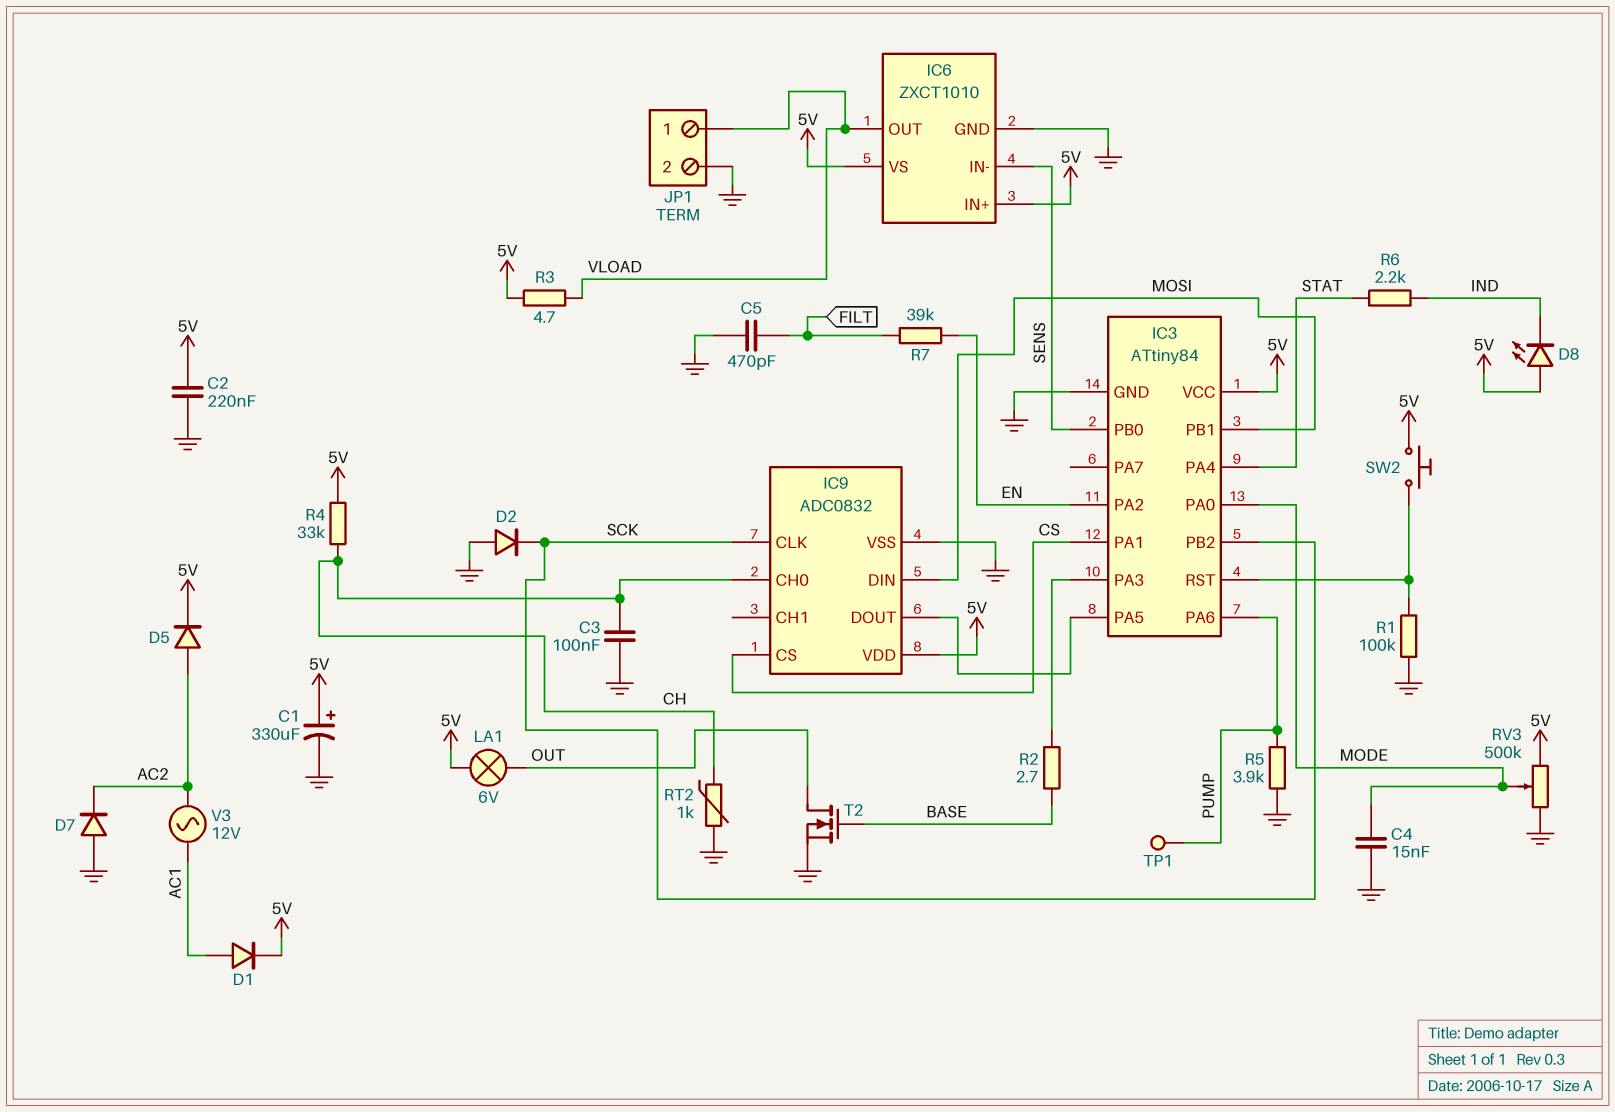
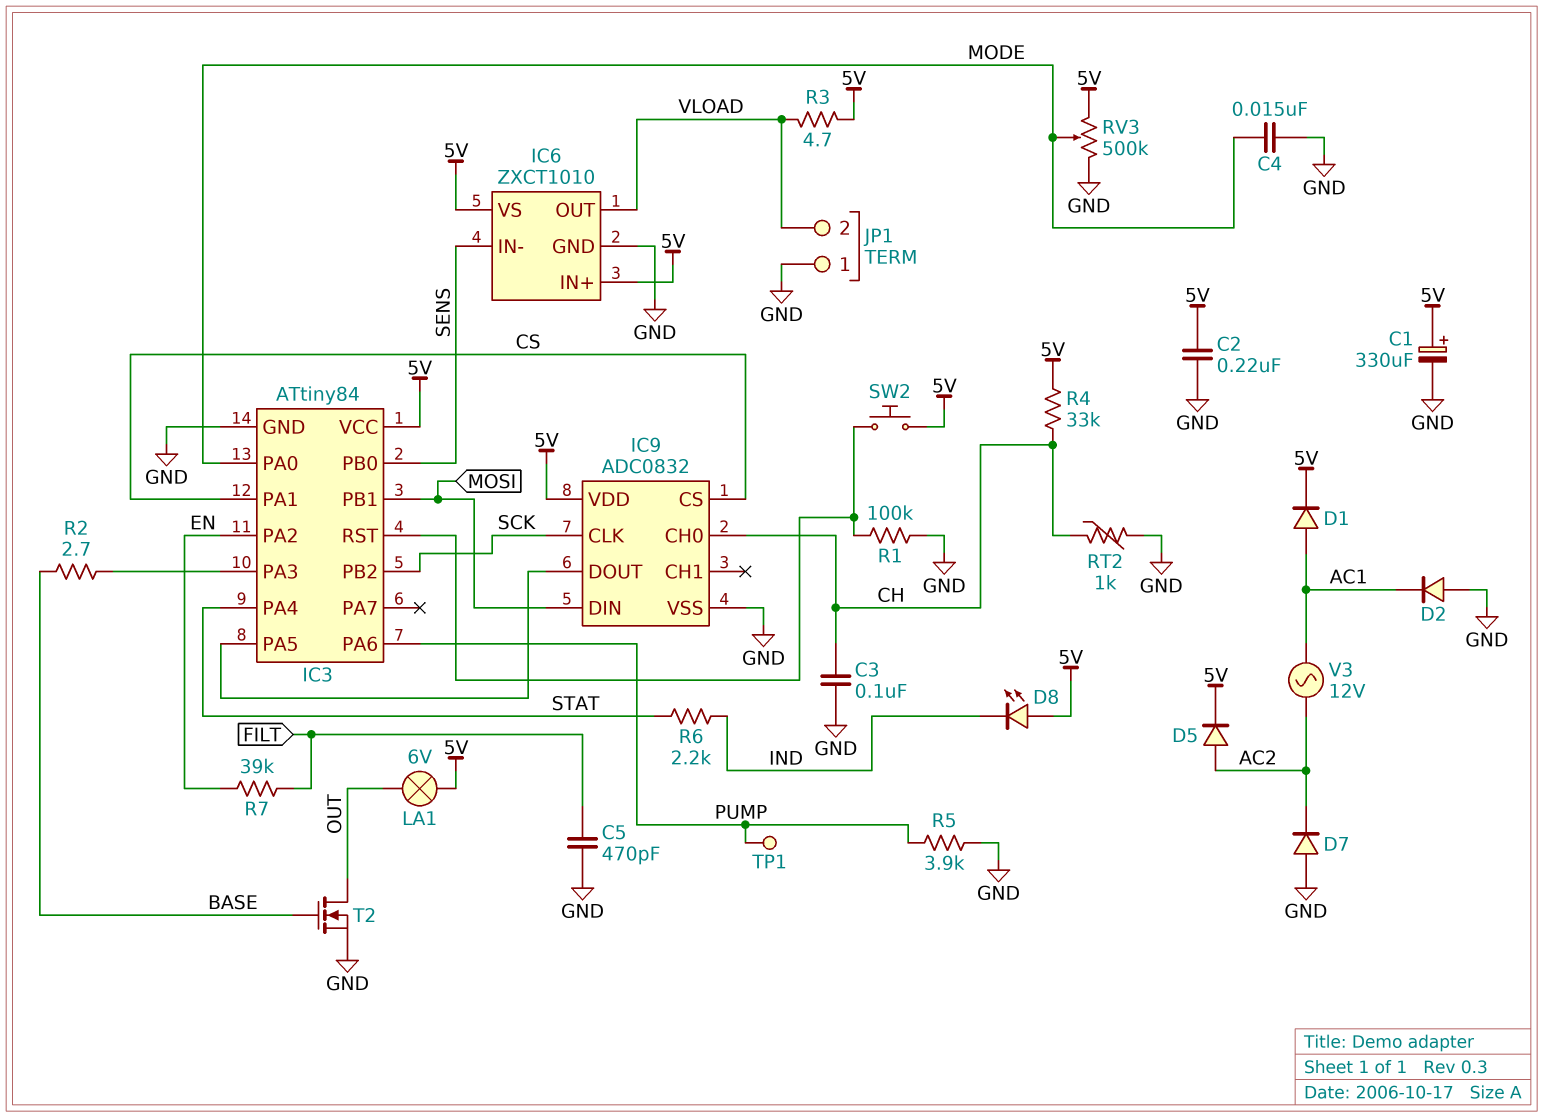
D2: diode (A GND, K SCK) -> diode (A GND, K AC1)
JP1 pin 1: VLOAD -> GND
JP1 pin 2: GND -> VLOAD

